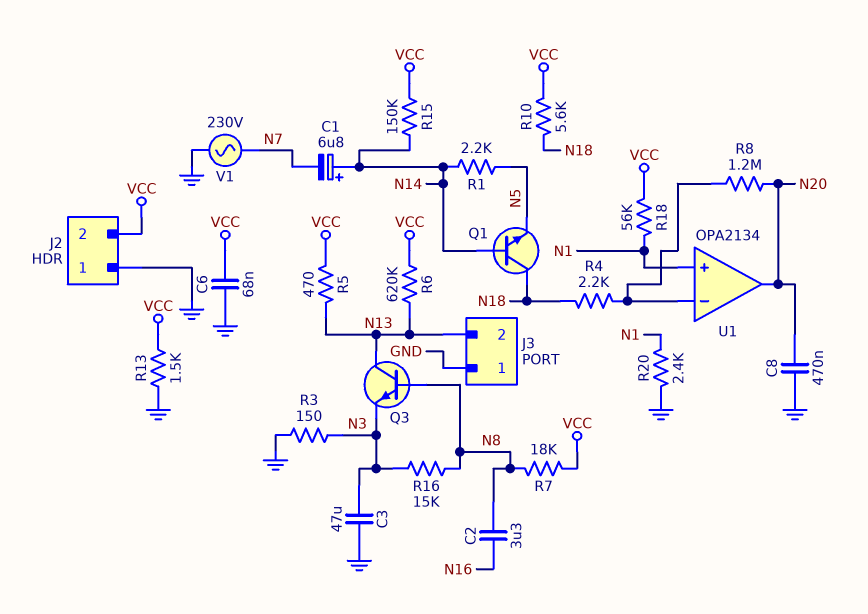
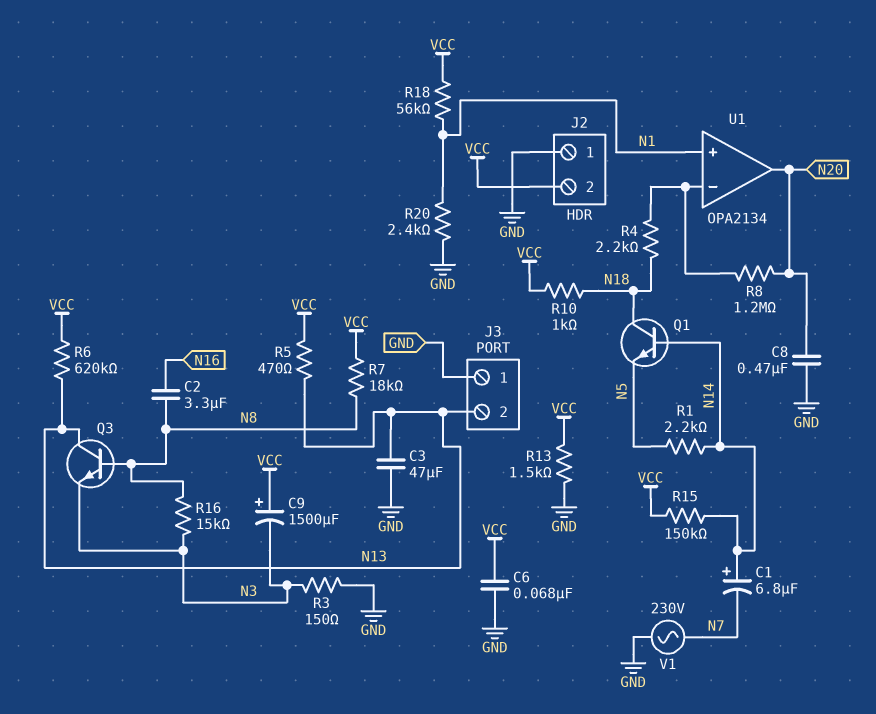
C3: 47uF (GND, N3) -> 47uF (GND, N13)
C9: none -> 1500uF (plus VCC, minus N3)
R10: 5.6k (N18, VCC) -> 1k (N18, VCC)

